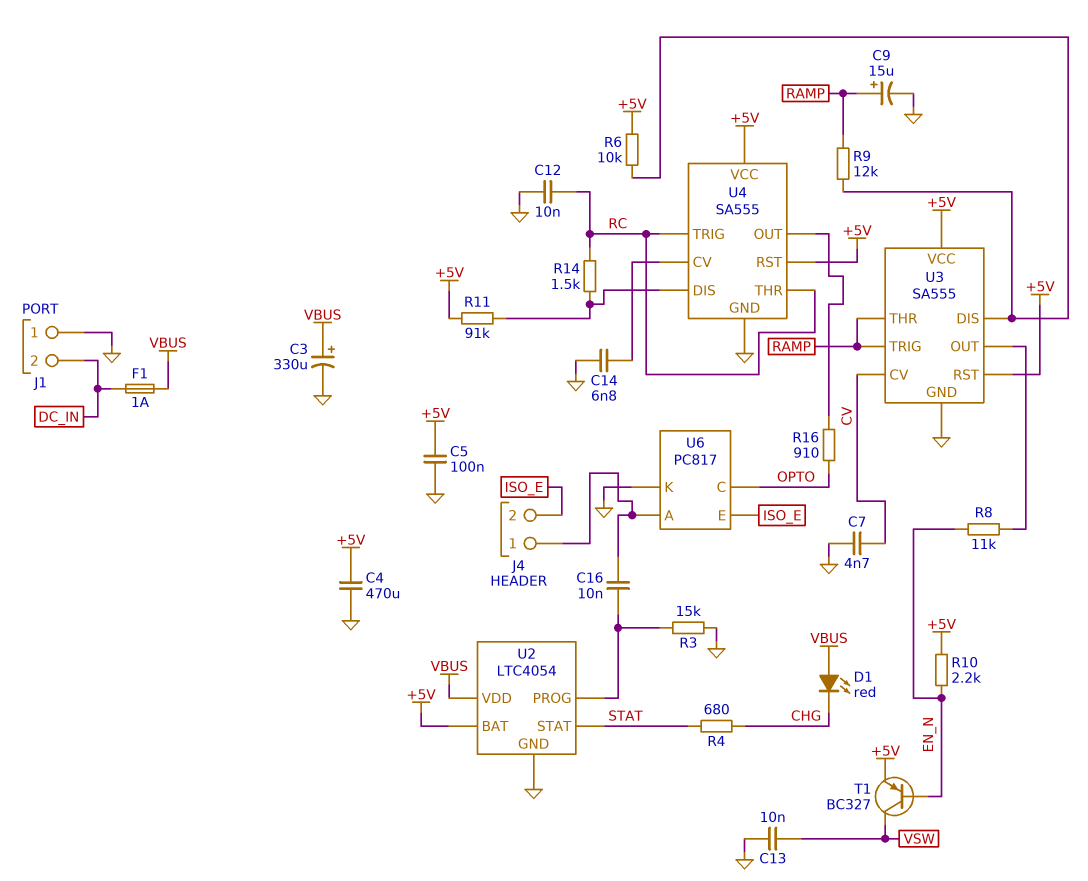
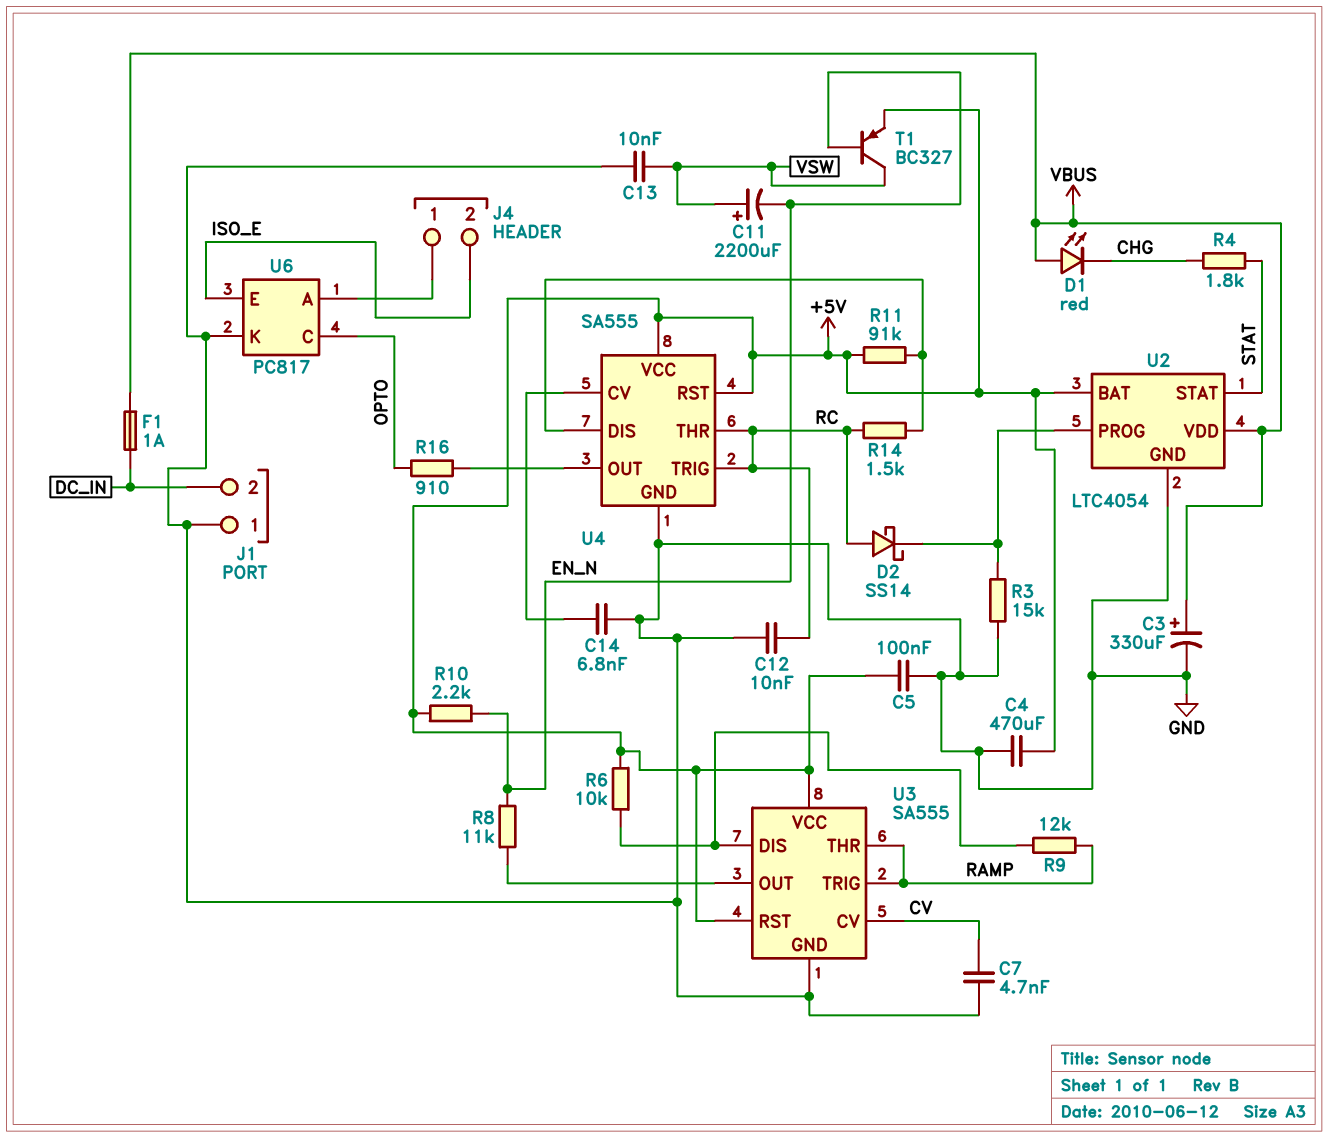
C9: 15uF (plus RAMP, minus GND) -> none
C11: none -> 2200uF (plus VSW, minus EN_N)
C16: 10nF (J4/1, U2/PROG) -> none
D2: none -> schottky SS14 (A RC, K U2/PROG)
R4: 680 (CHG, STAT) -> 1.8k (CHG, STAT)

